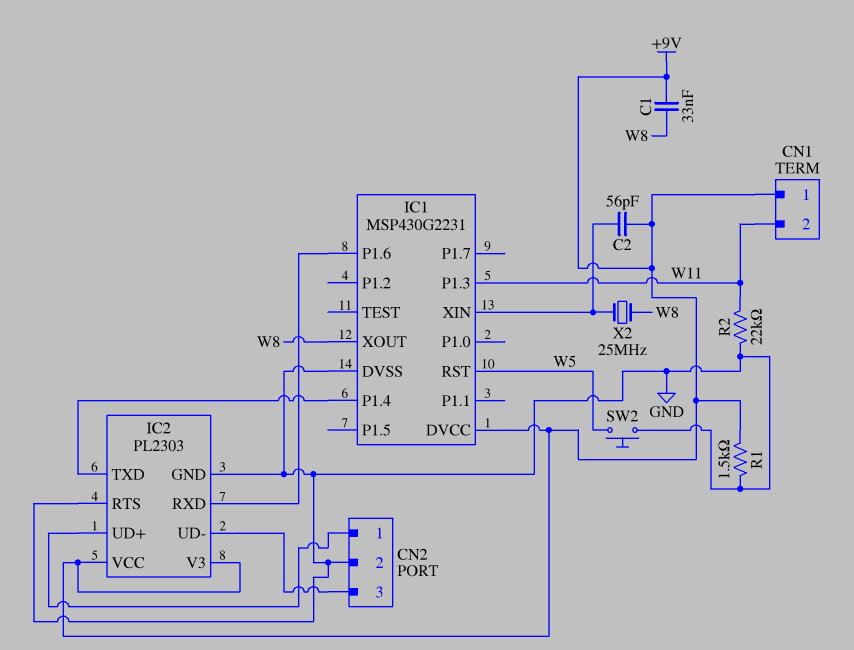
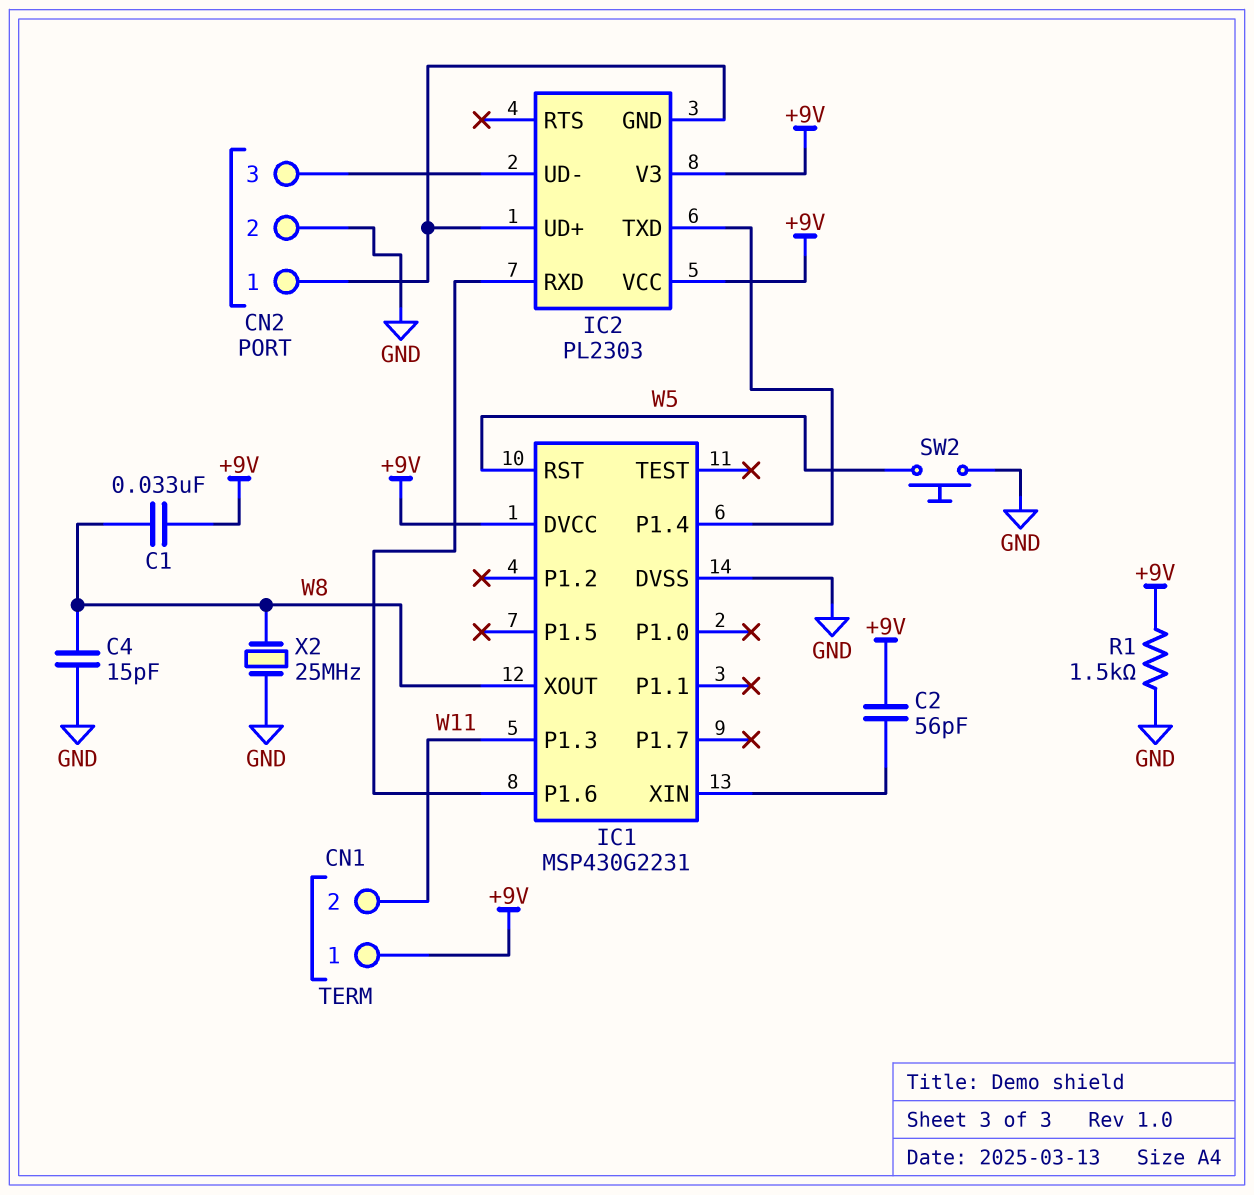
C4: none -> 15pF (GND, W8)
IC2 pin GND: GND -> CN2/1
IC2 pin RTS: GND -> none
R2: 22k (GND, W11) -> none
X2: 25MHz (IC1/XIN, W8) -> 25MHz (GND, W8)

